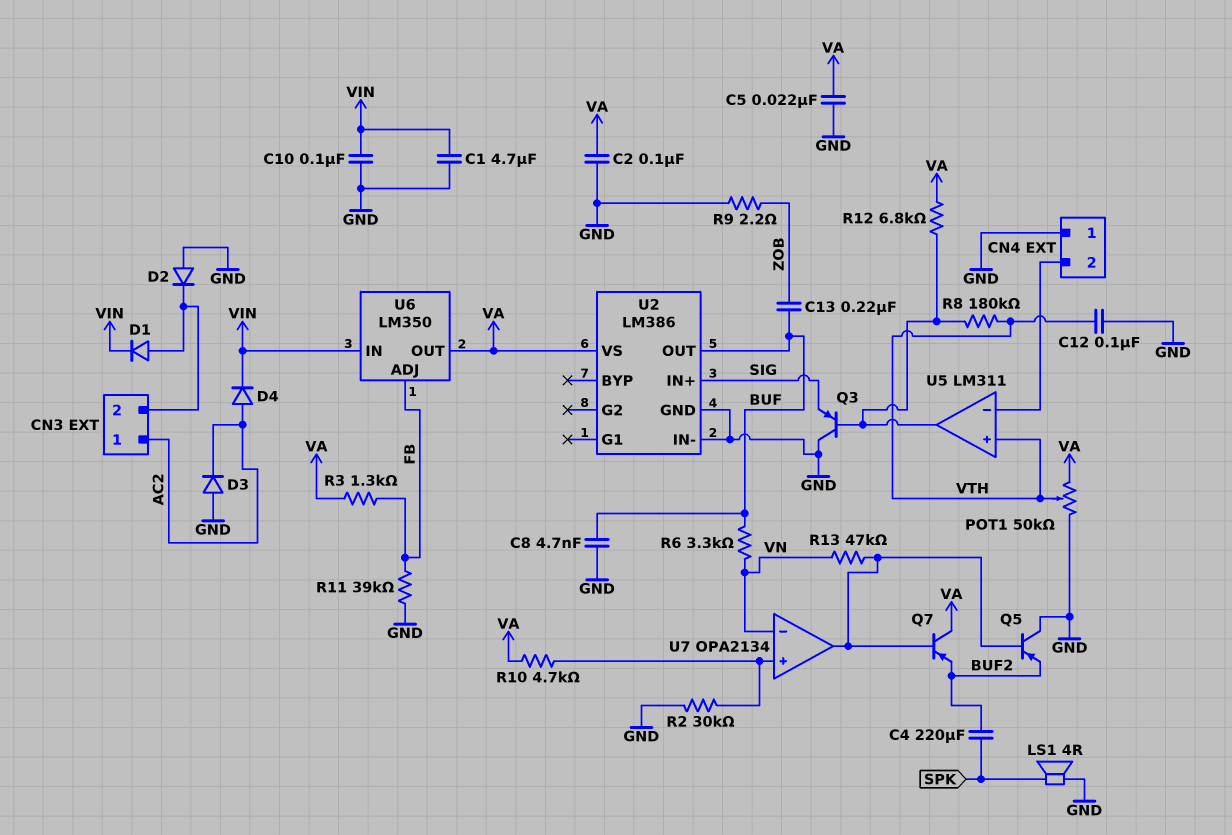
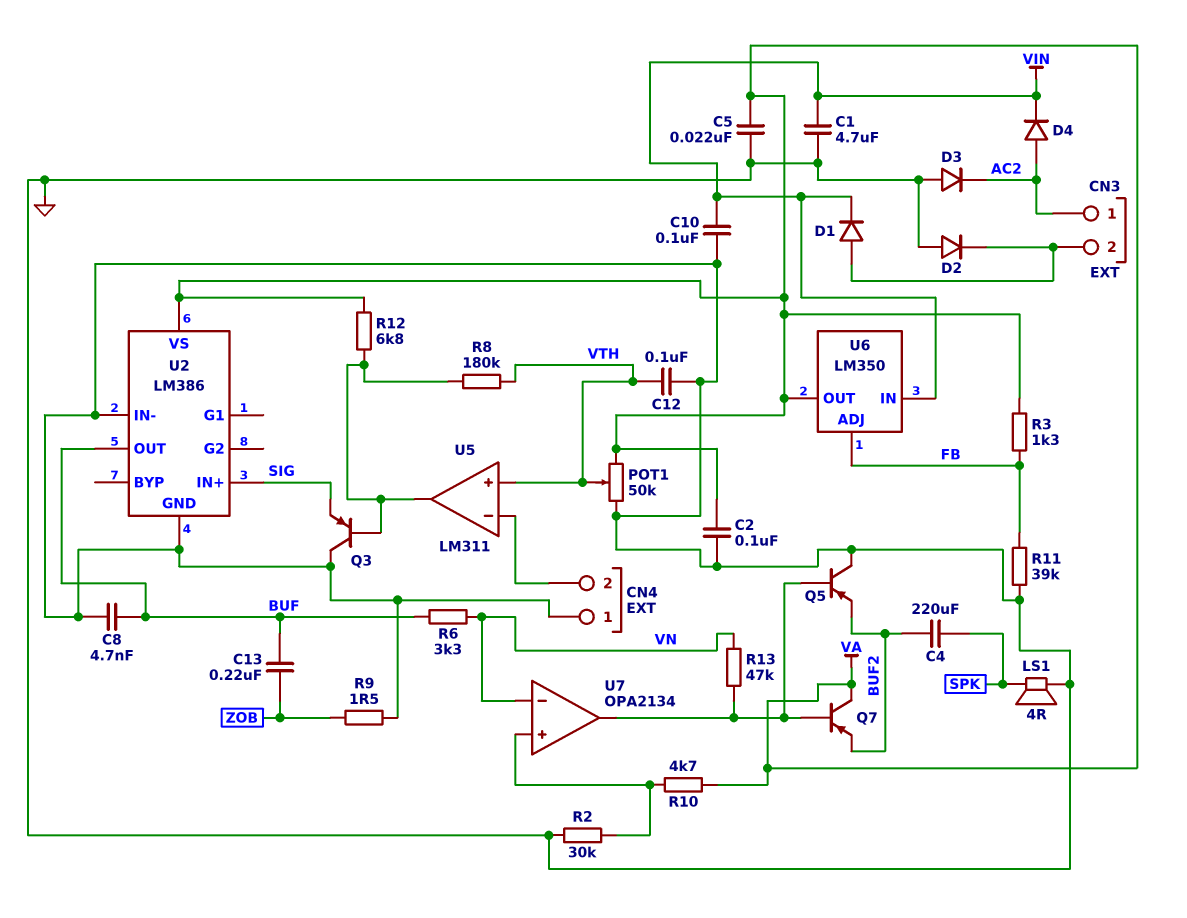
R9: 2.2 (GND, ZOB) -> 1.5 (GND, ZOB)

